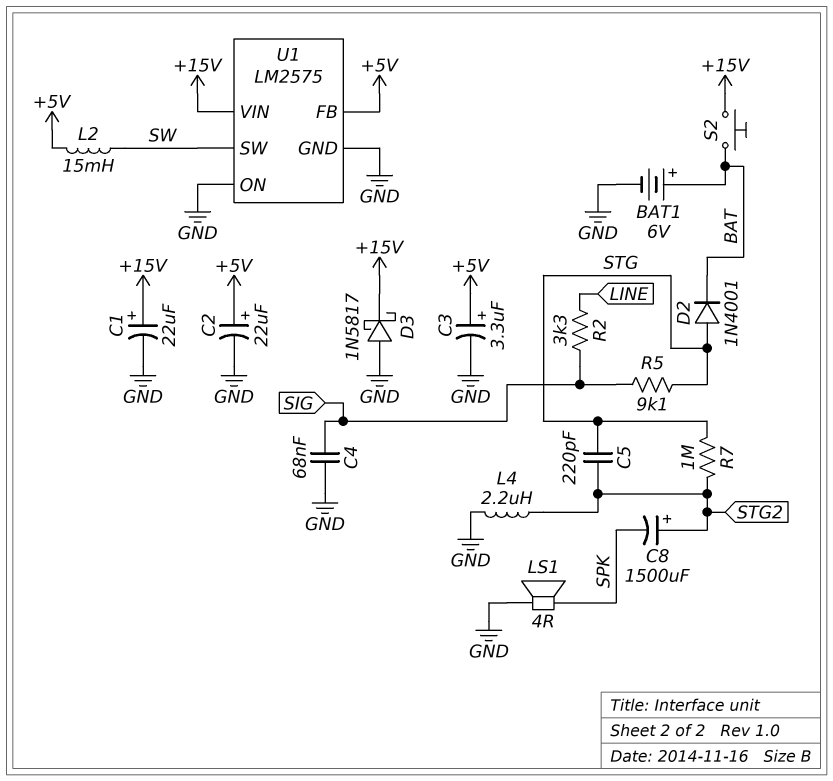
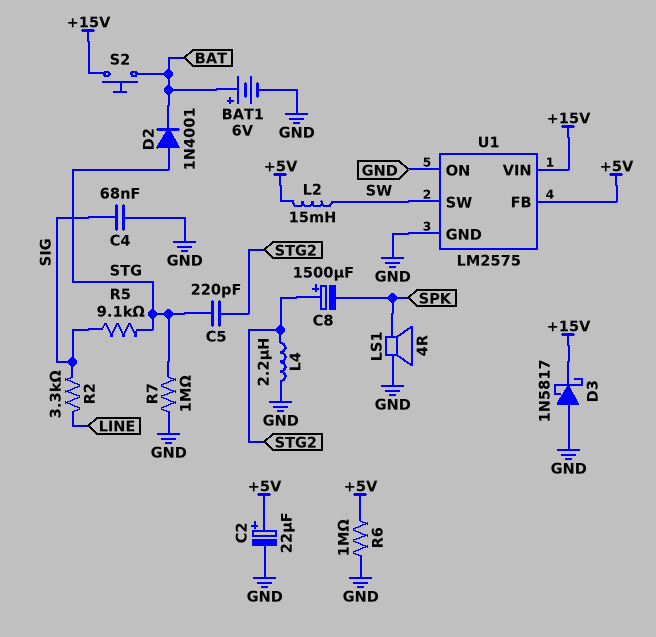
C1: 22uF (plus +15V, minus GND) -> none
C3: 3.3uF (plus +5V, minus GND) -> none
R6: none -> 1M (+5V, GND)
R7: 1M (STG, STG2) -> 1M (GND, STG)

